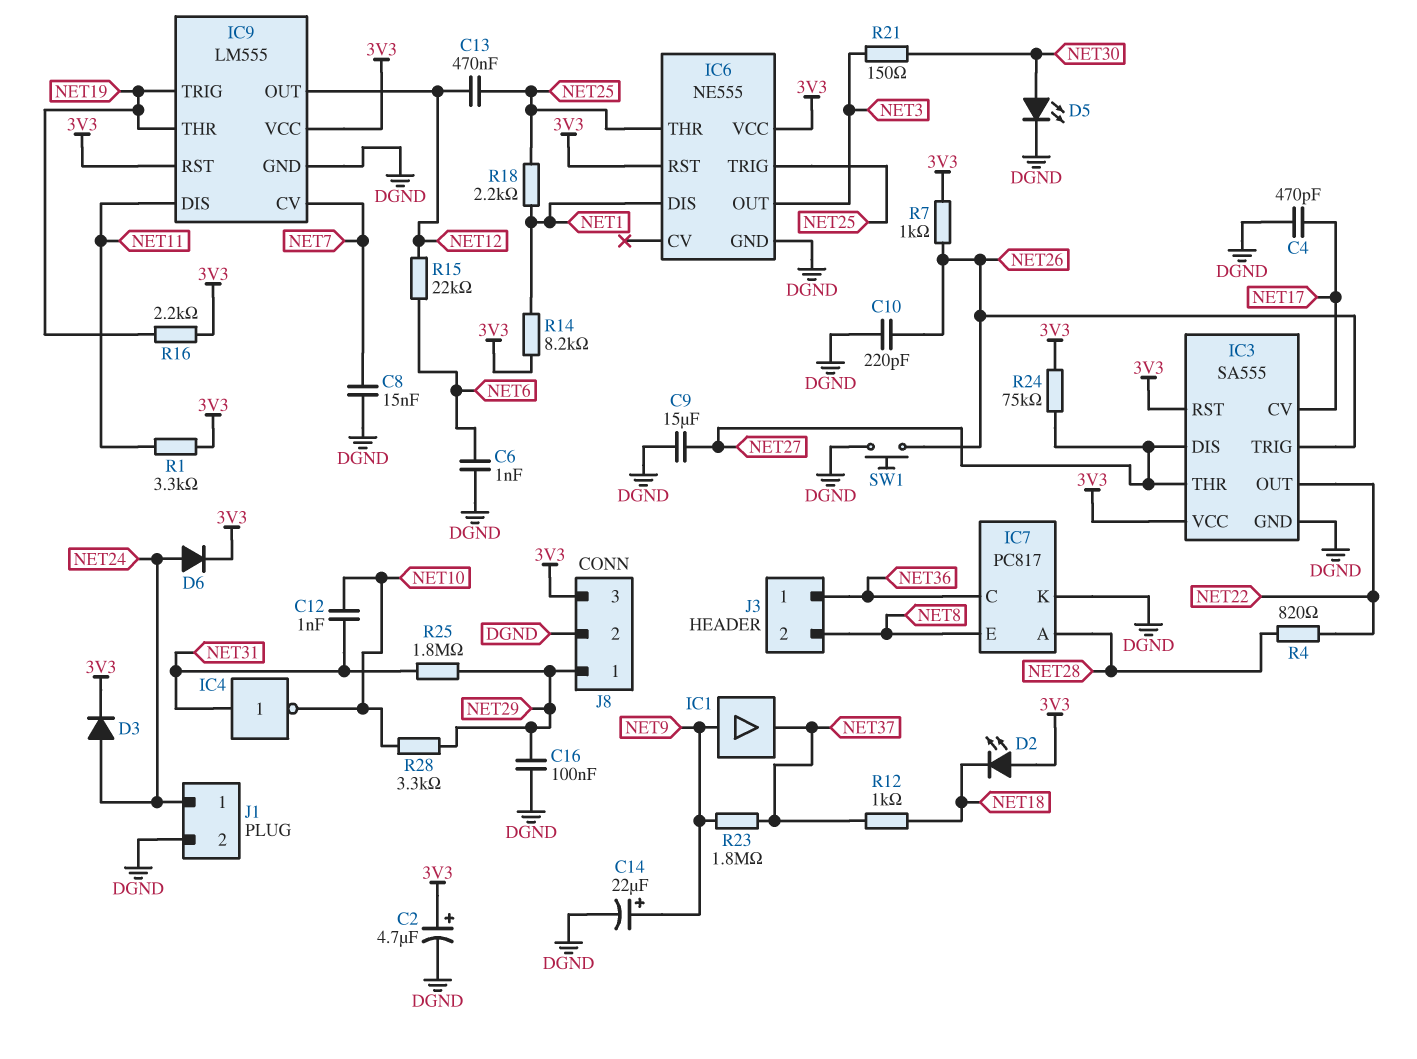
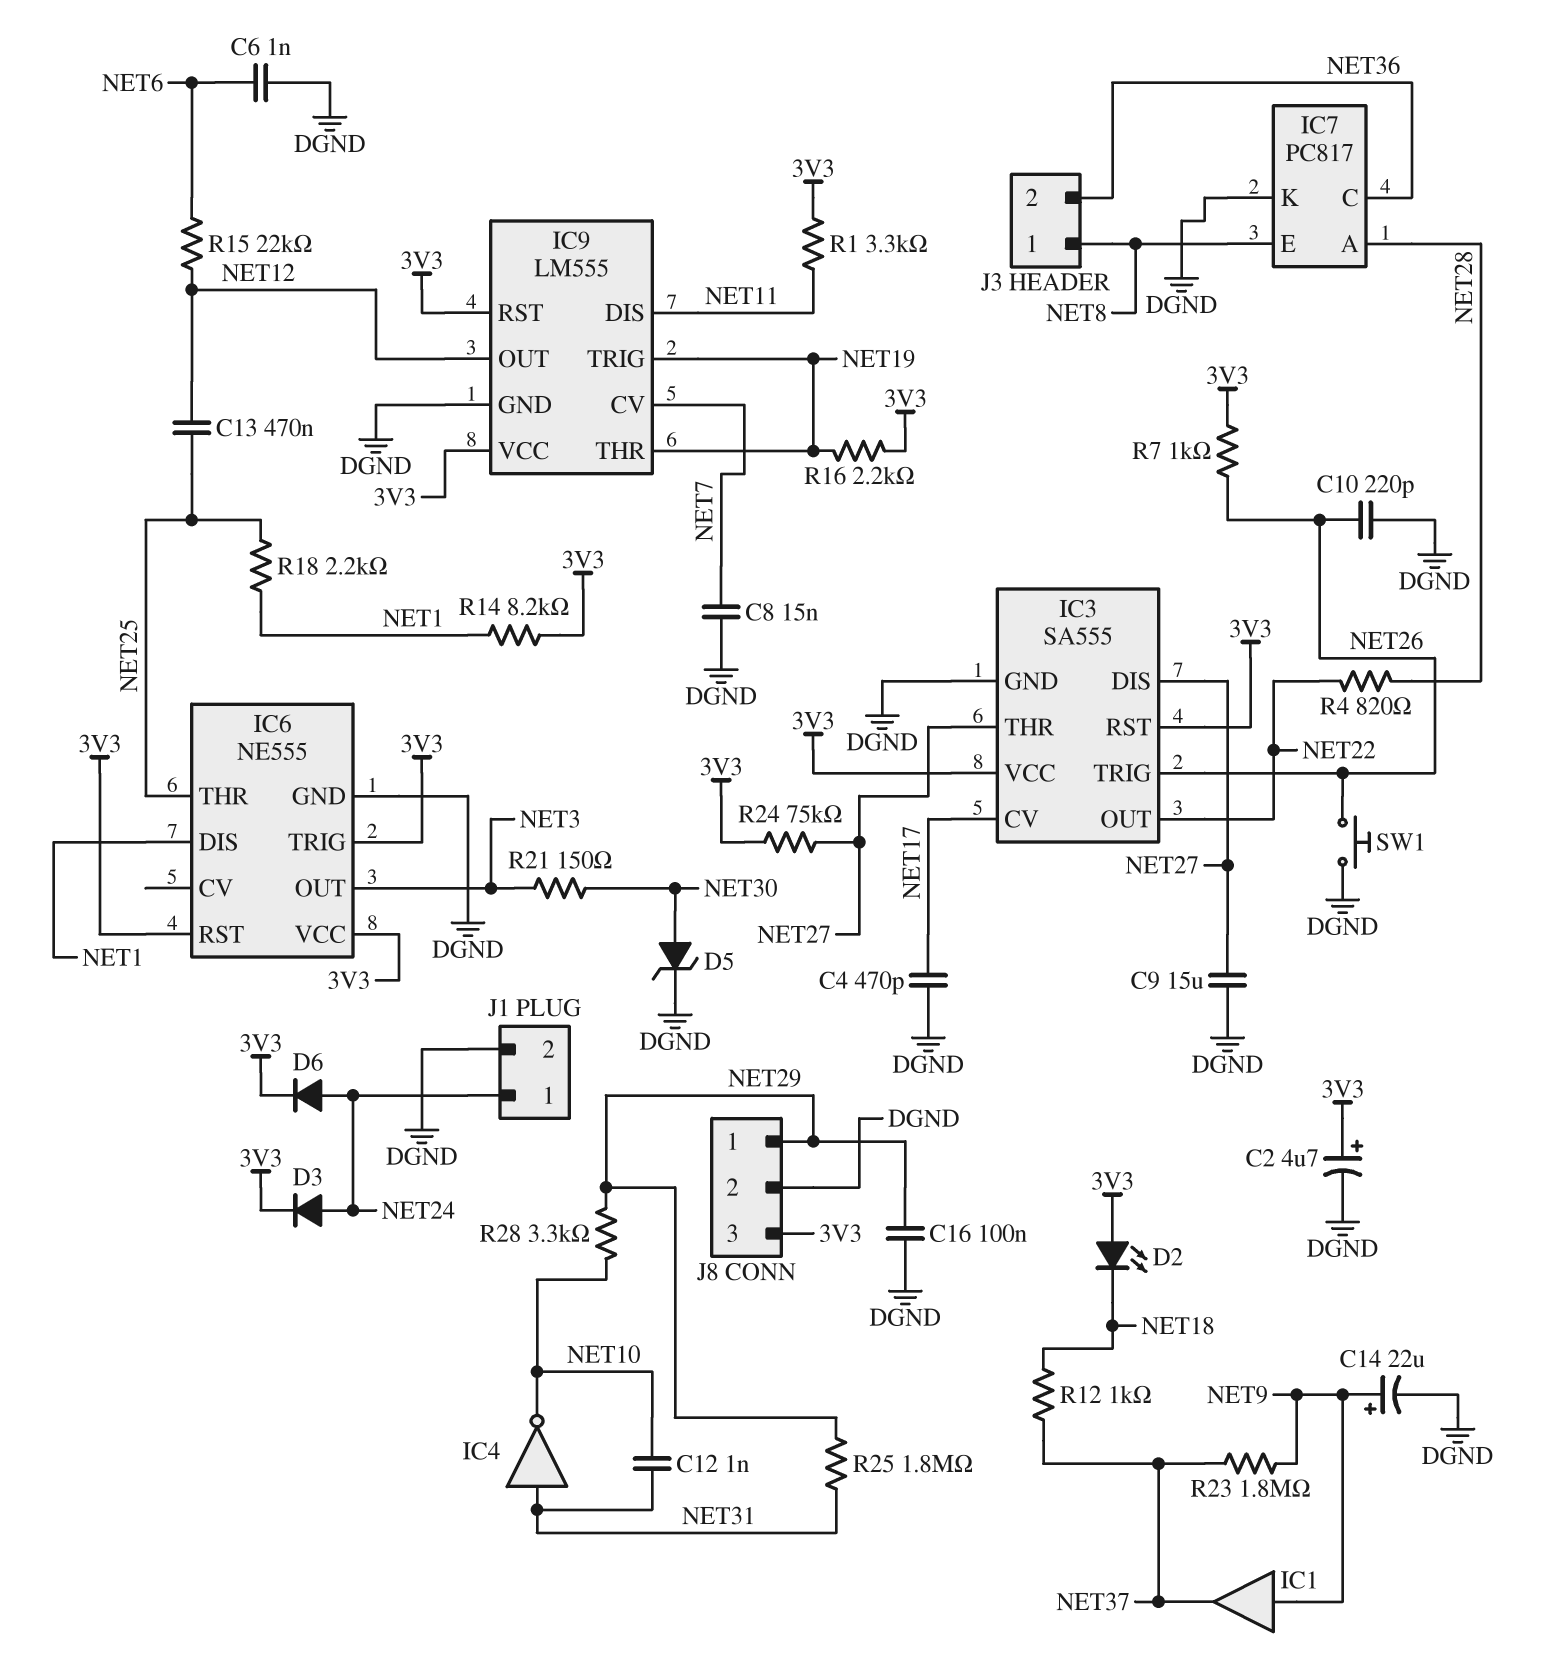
D5: LED (A NET30, K DGND) -> zener (A NET30, K DGND)
IC6 pin TRIG: NET25 -> 3V3
J3 pin 1: NET36 -> NET8
J3 pin 2: NET8 -> NET36

